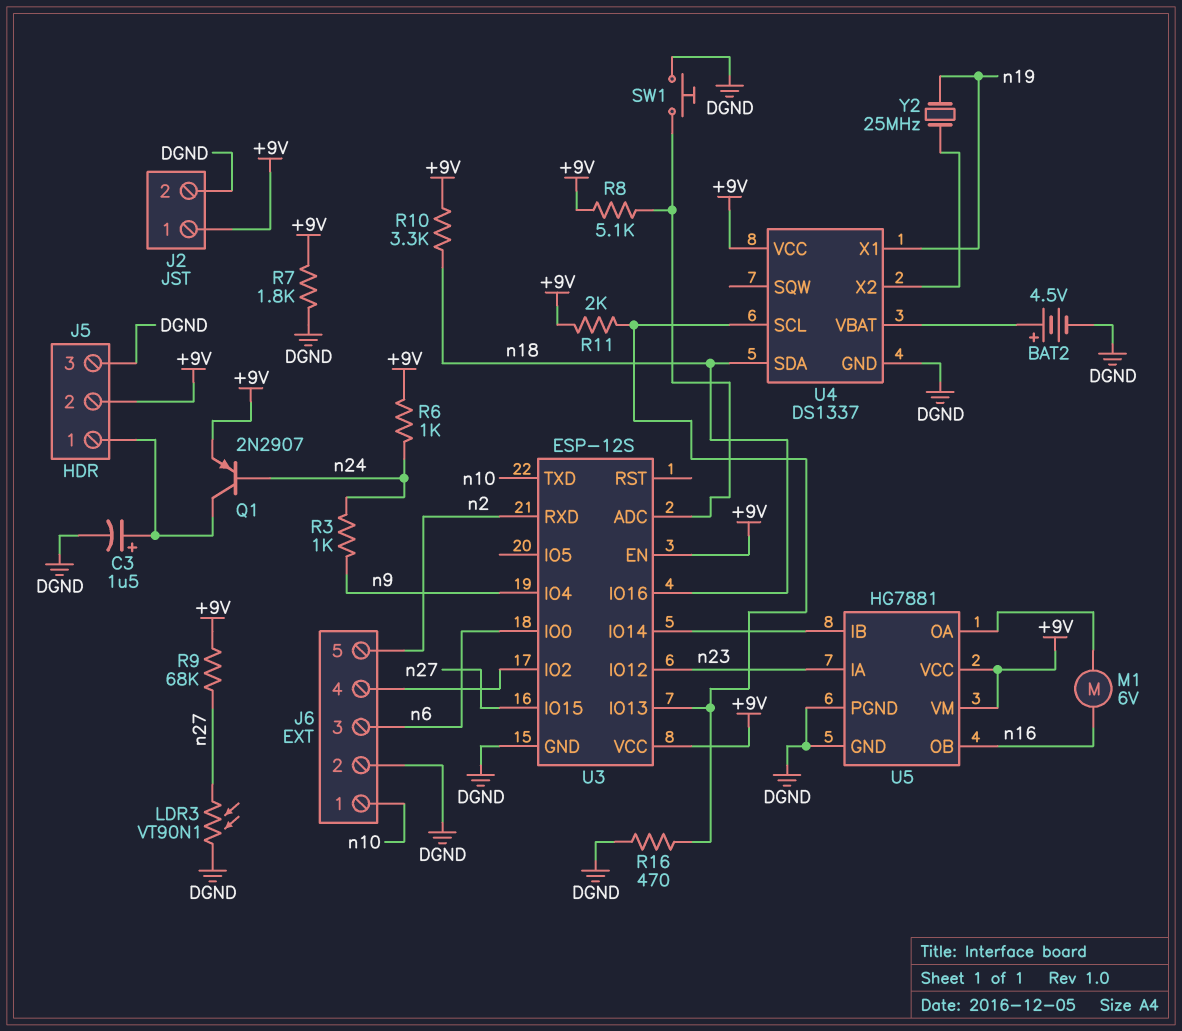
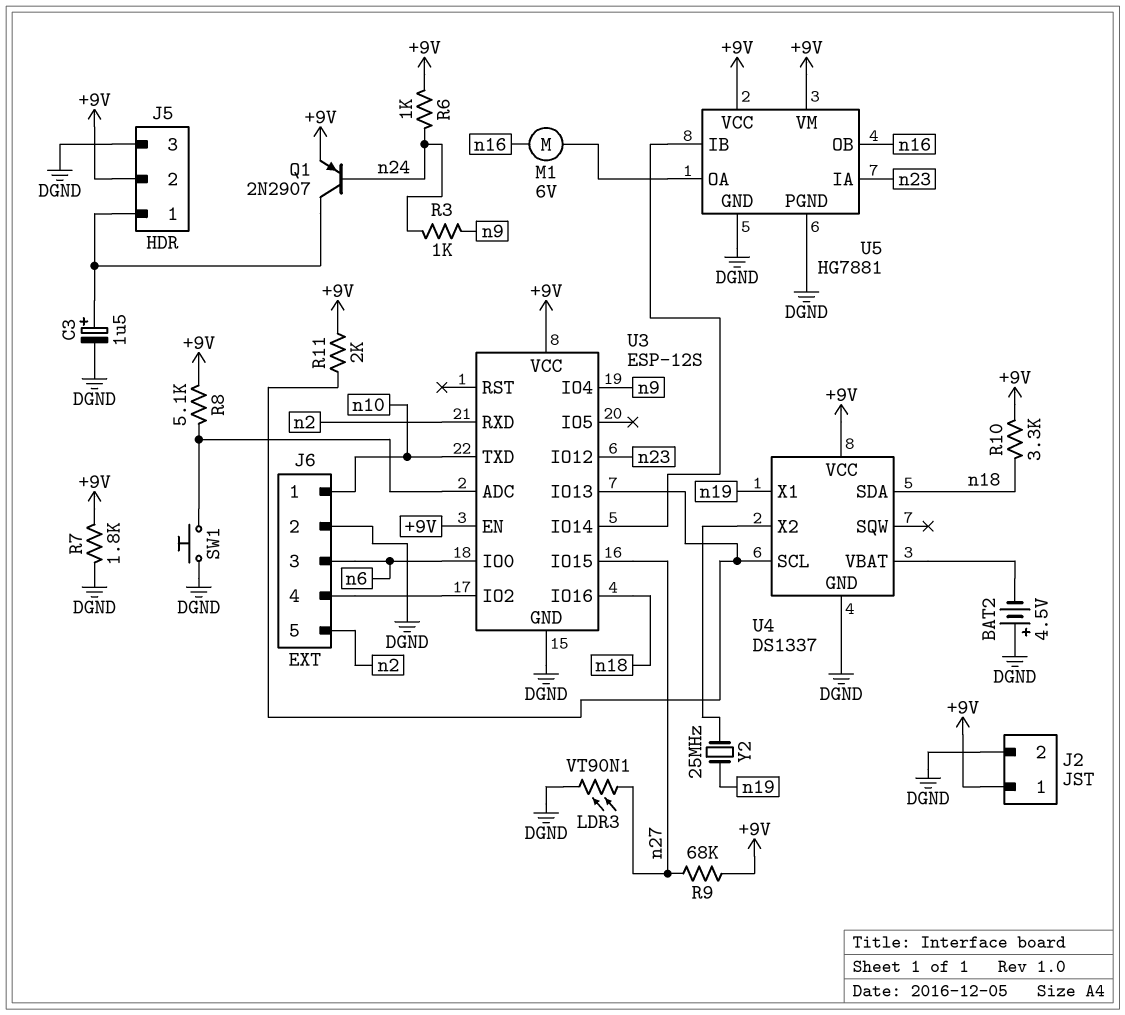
BAT2: 4.5V (plus U4/VBAT, minus DGND) -> 4.5V (plus DGND, minus U4/VBAT)
R16: 470 (DGND, U3/IO13) -> none

